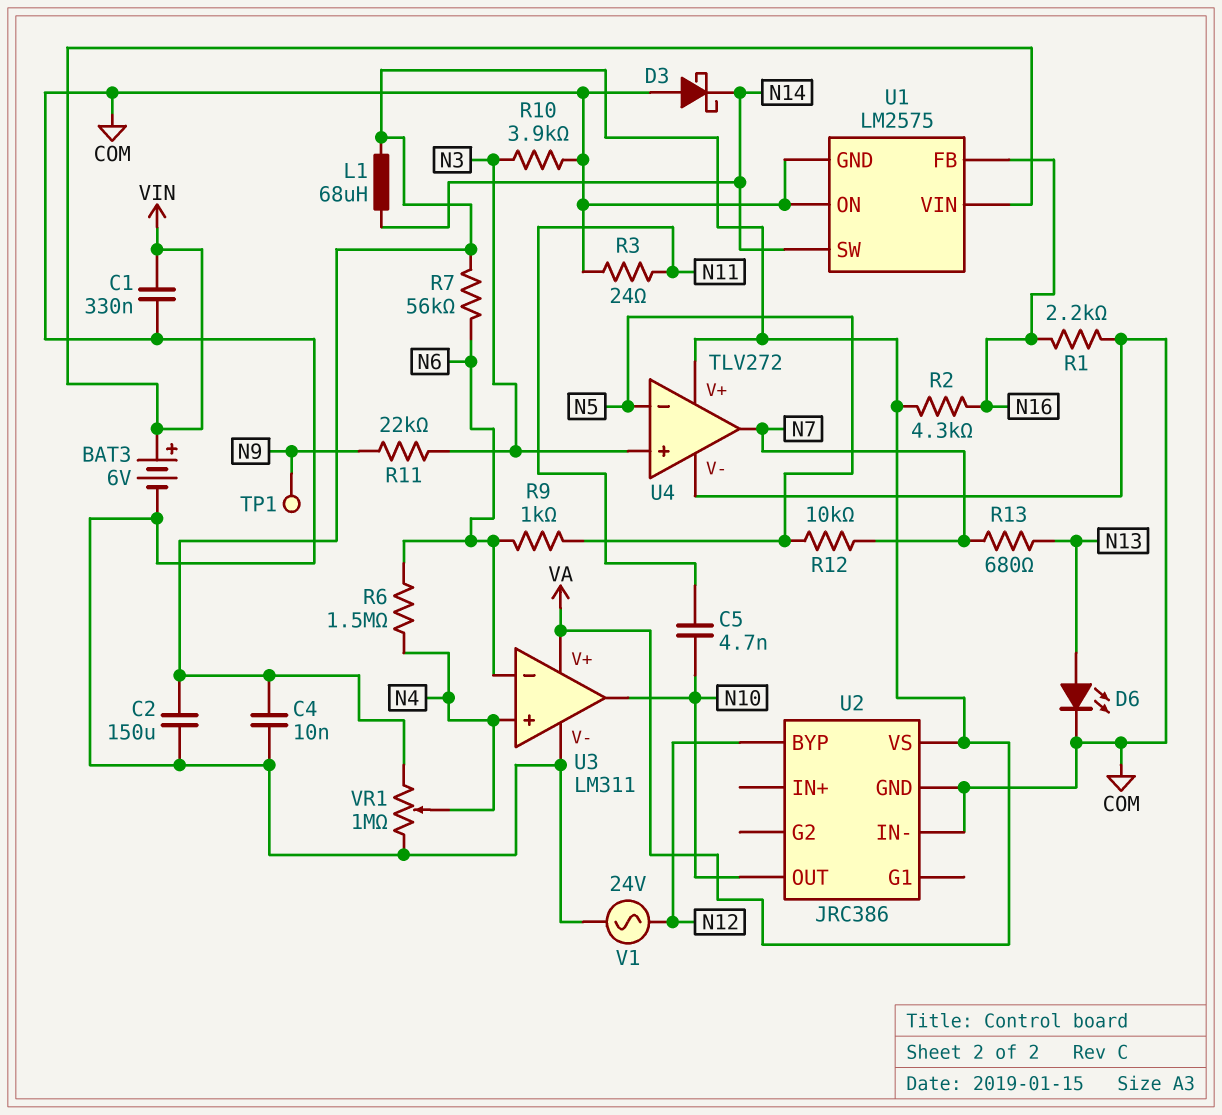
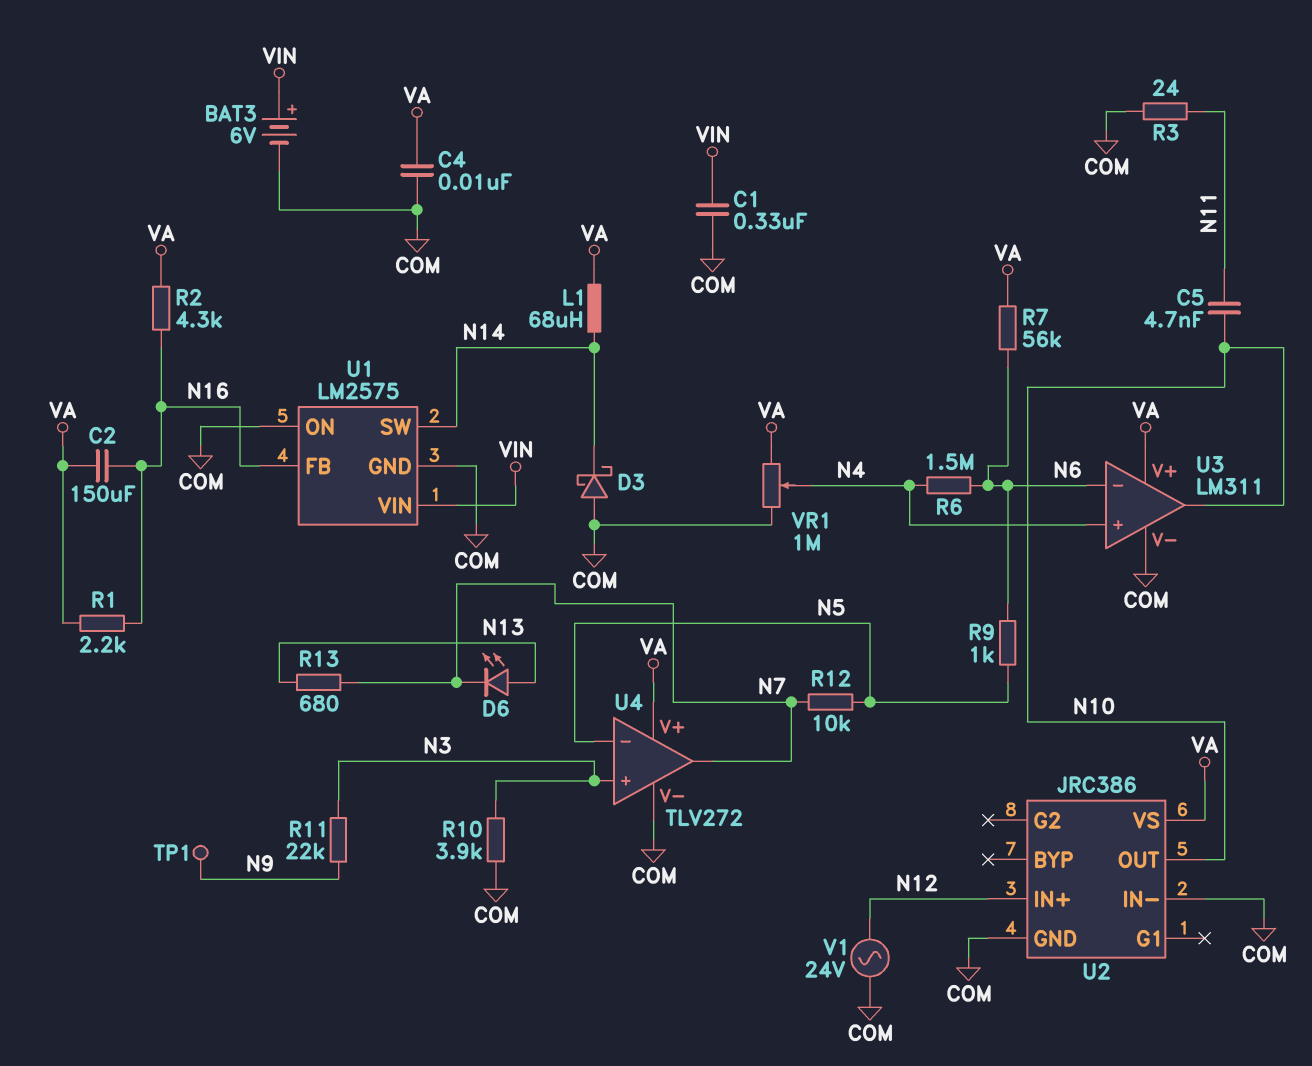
C2: 150uF (COM, VA) -> 150uF (N16, VA)
D6: LED (A N13, K COM) -> LED (A N13, K N7)
R1: 2.2k (COM, N16) -> 2.2k (N16, VA)
U2 pin BYP: N12 -> none
U2 pin IN+: none -> N12

